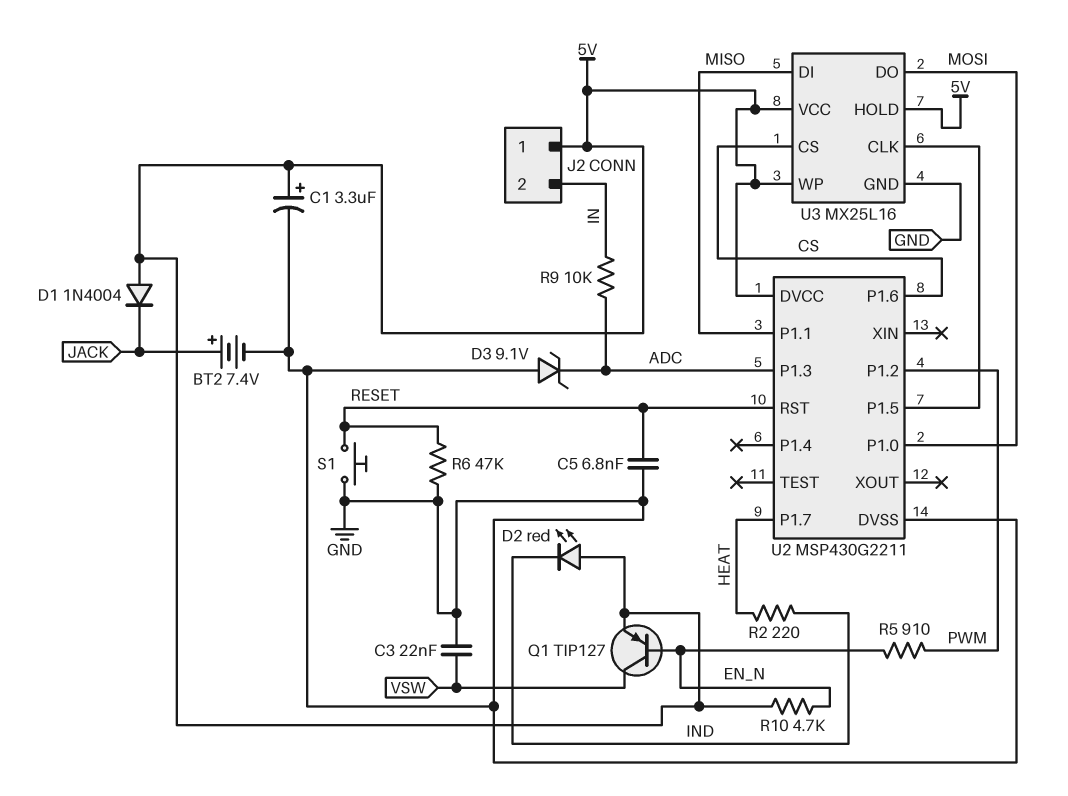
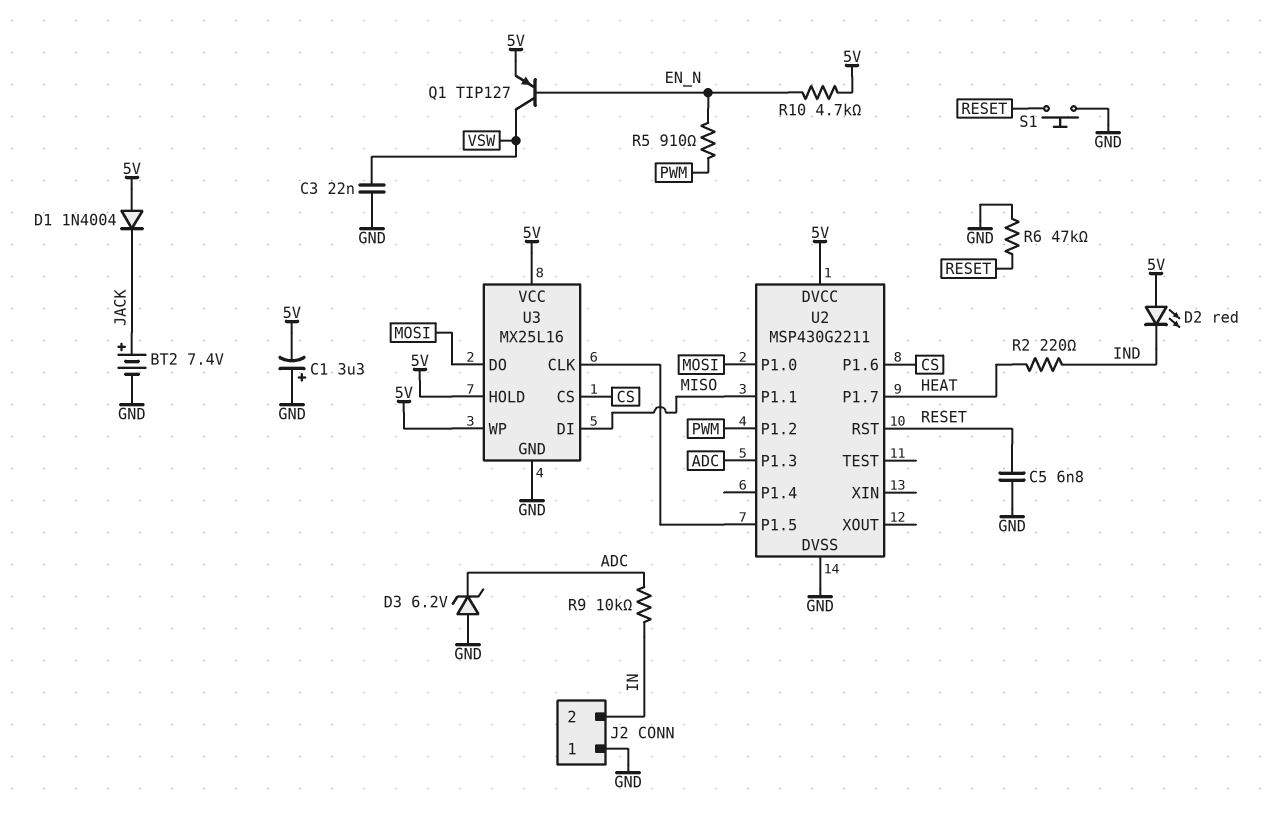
C1: 3.3uF (plus 5V, minus GND) -> 3.3uF (plus GND, minus 5V)
D3: zener 9.1V (A GND, K ADC) -> zener 6.2V (A GND, K ADC)
J2 pin 1: 5V -> GND

